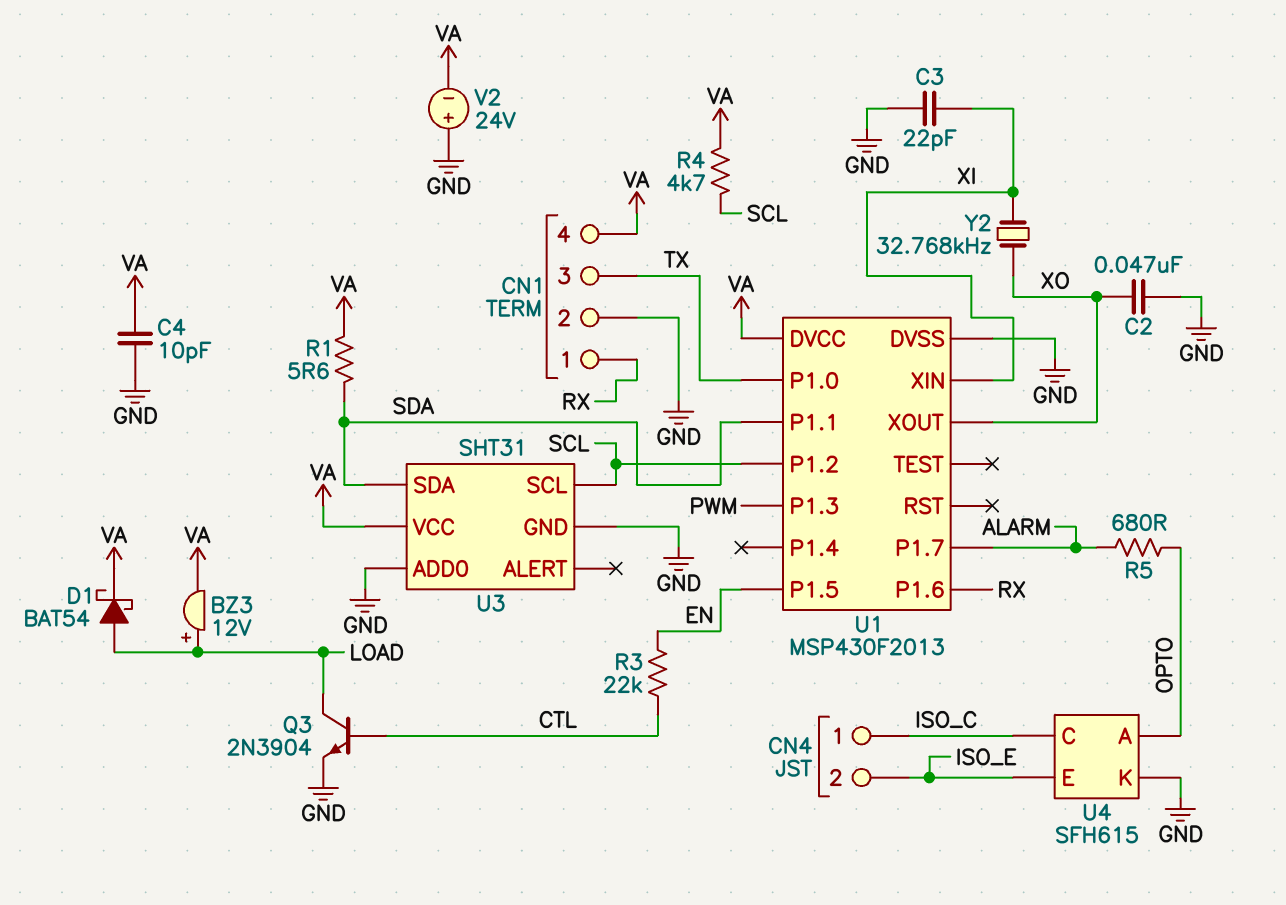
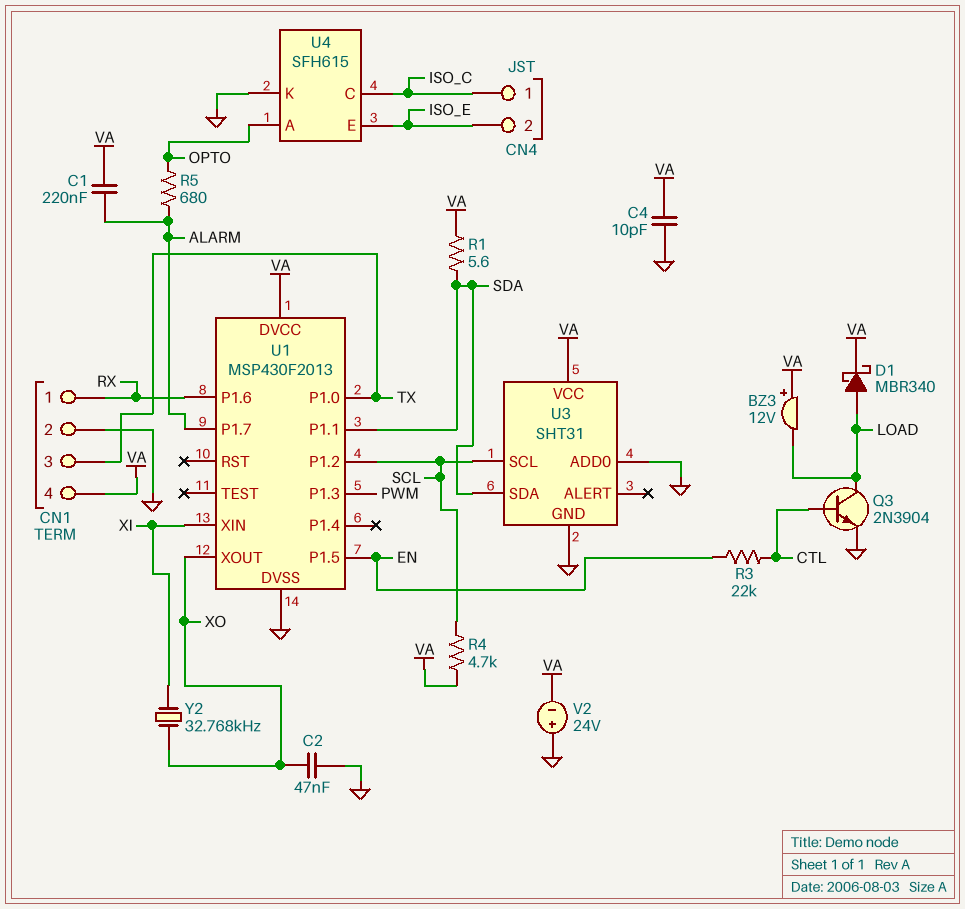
BZ3: buzzer 12V (plus LOAD, minus VA) -> buzzer 12V (plus VA, minus LOAD)
C1: none -> 220nF (ALARM, VA)
C3: 22pF (GND, XI) -> none
D1: schottky BAT54 (A LOAD, K VA) -> schottky MBR340 (A LOAD, K VA)

